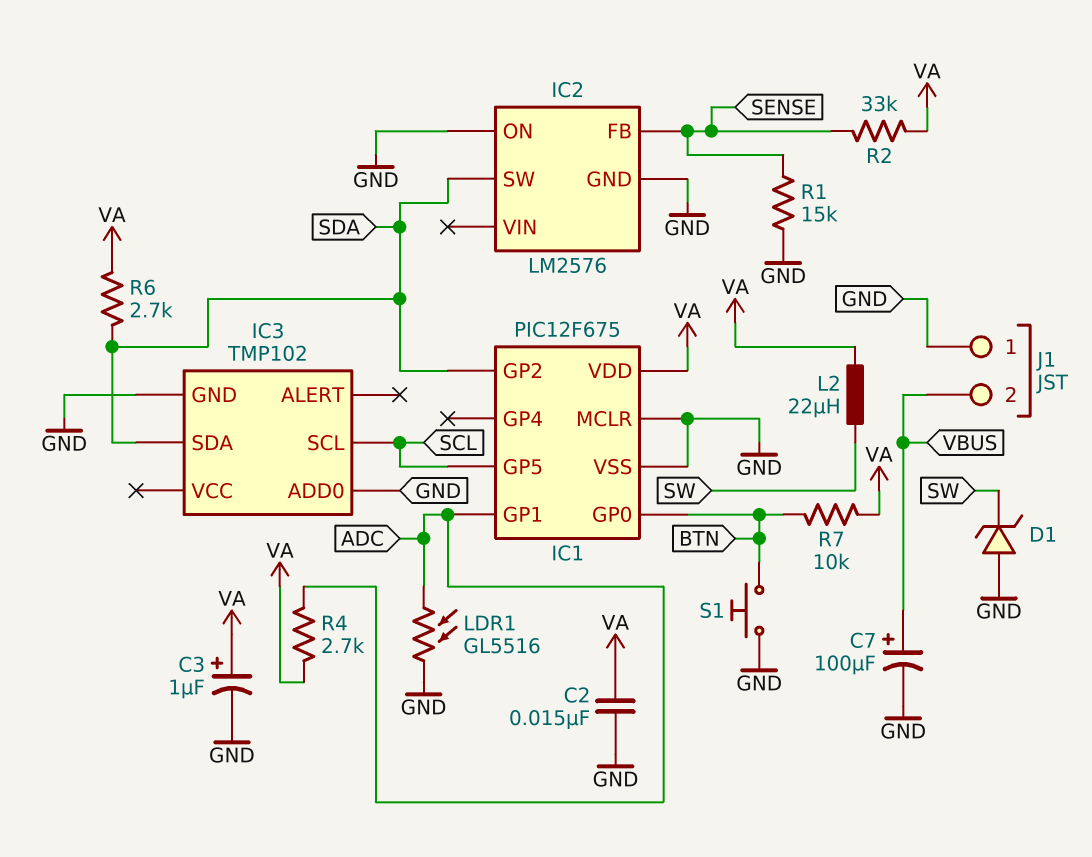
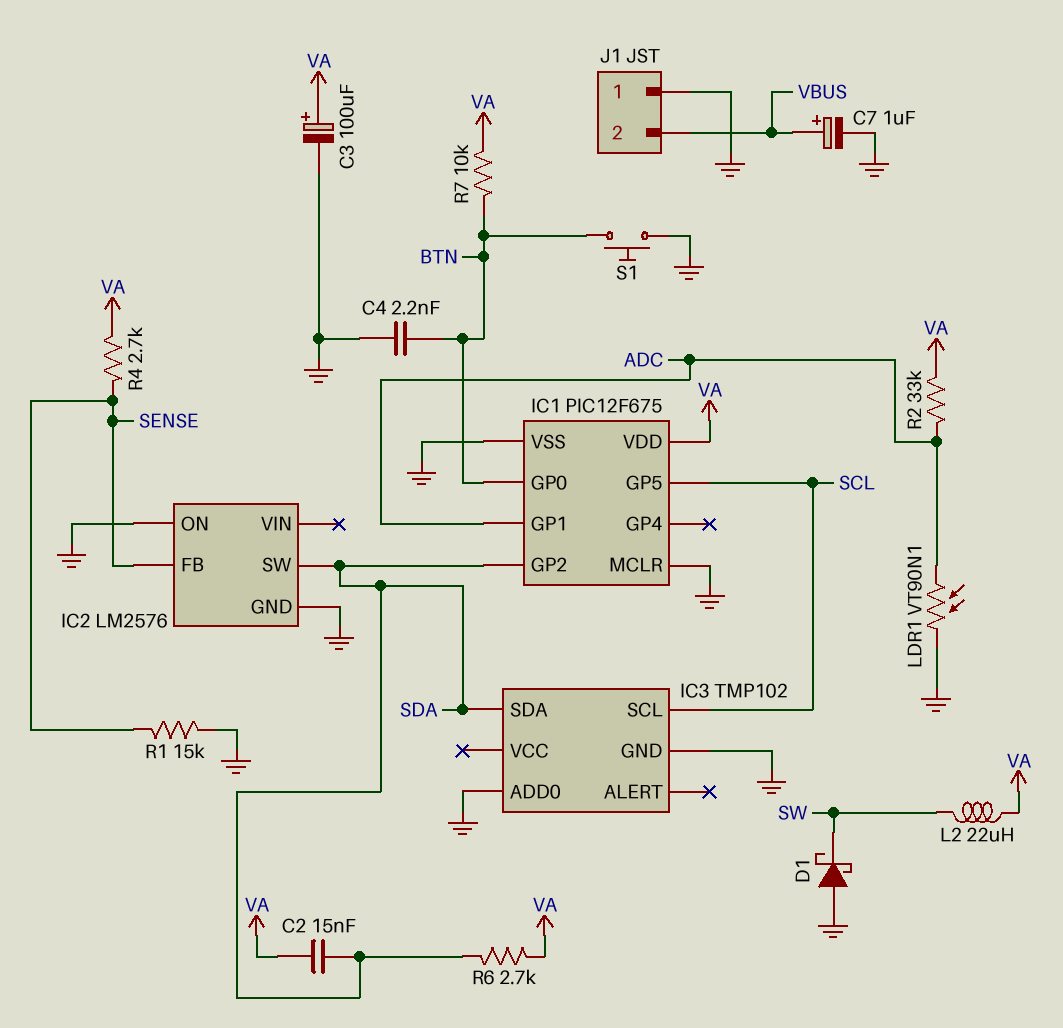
C2: 15nF (GND, VA) -> 15nF (SDA, VA)
C3: 1uF (plus VA, minus GND) -> 100uF (plus VA, minus GND)
C4: none -> 2.2nF (BTN, GND)
C7: 100uF (plus VBUS, minus GND) -> 1uF (plus VBUS, minus GND)
D1: zener (A GND, K SW) -> schottky (A GND, K SW)
LDR1: GL5516 (ADC, GND) -> VT90N1 (ADC, GND)
R2: 33k (SENSE, VA) -> 33k (ADC, VA)
R4: 2.7k (ADC, VA) -> 2.7k (SENSE, VA)

